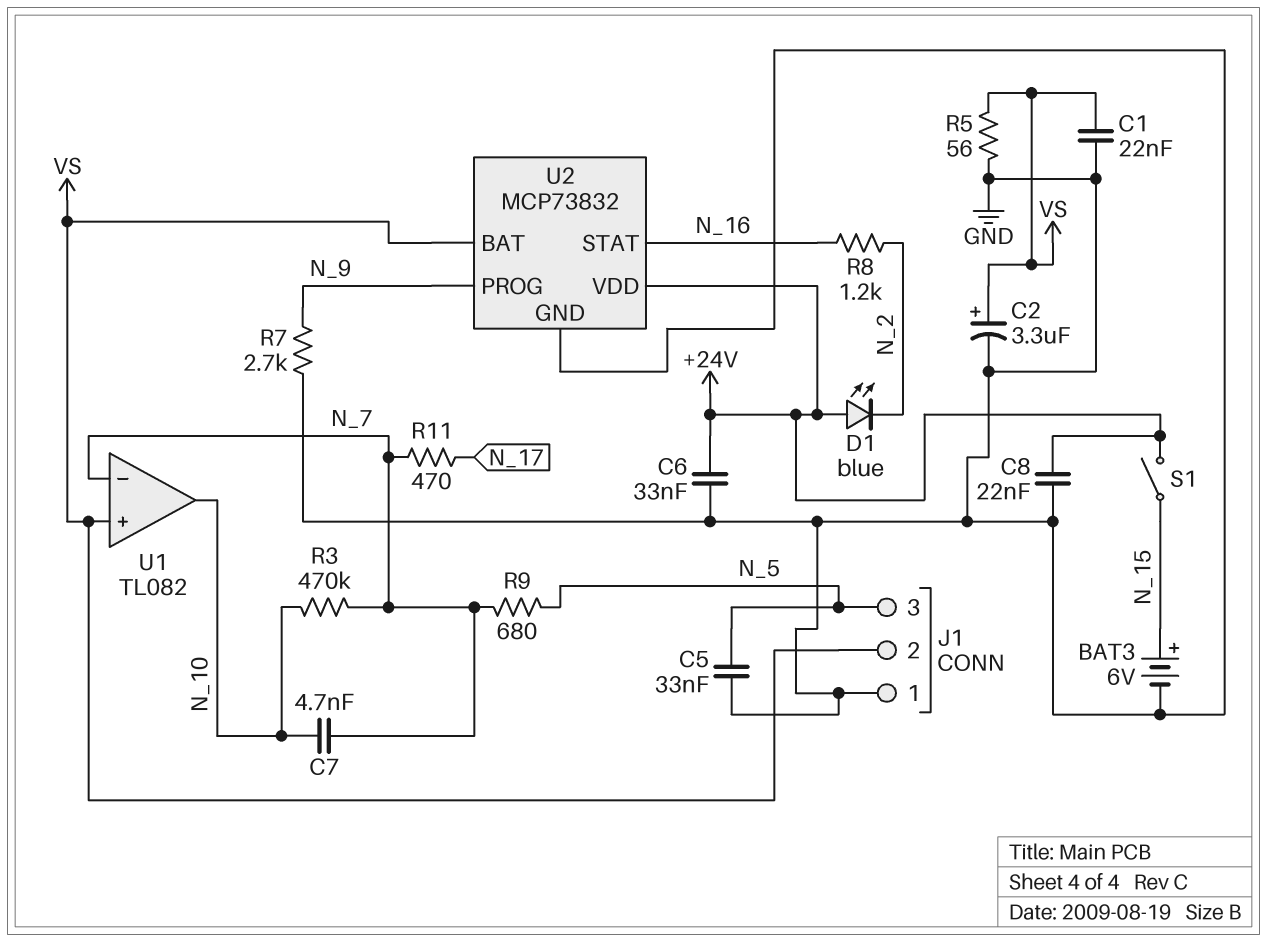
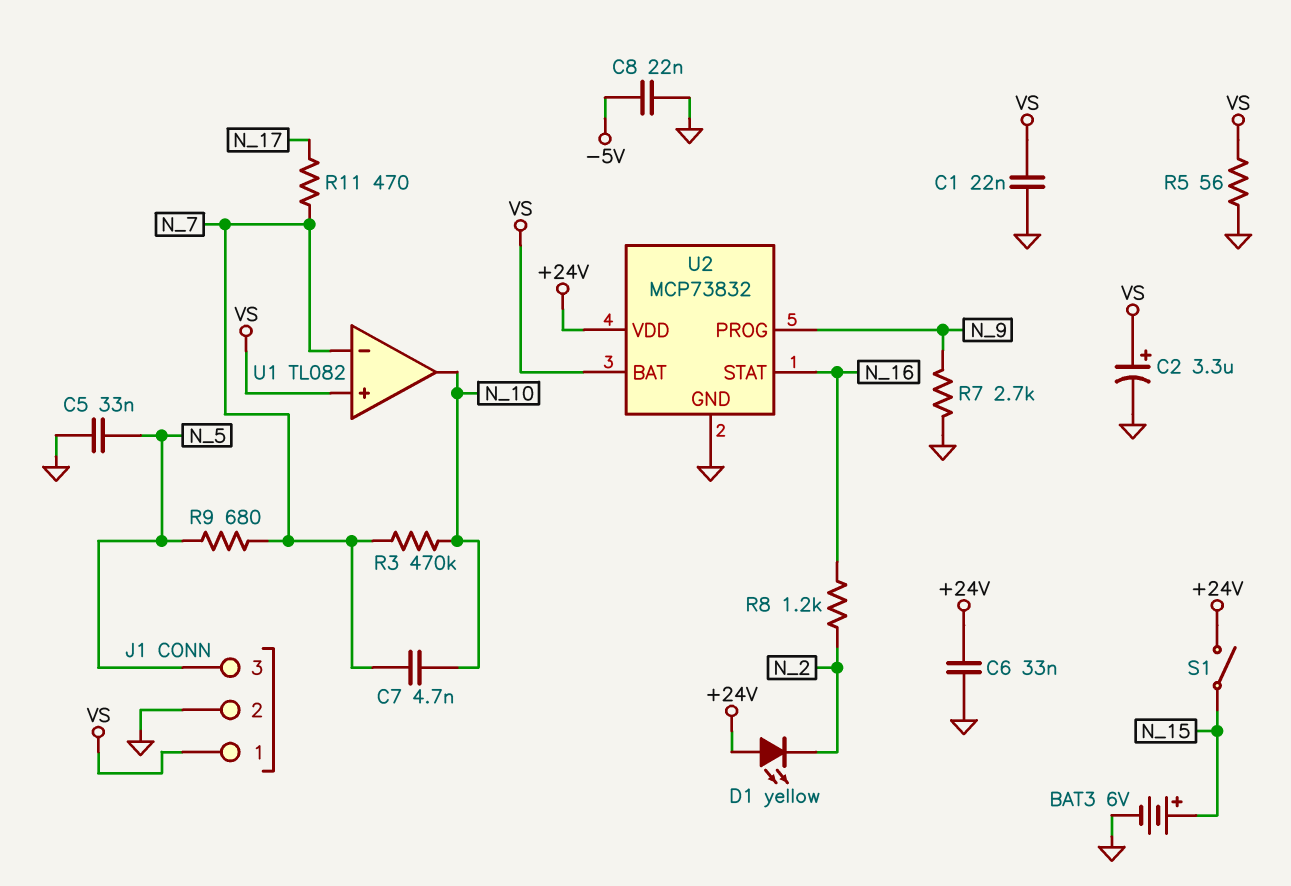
C8: 22nF (+24V, GND) -> 22nF (-5V, GND)
D1: LED blue (A +24V, K N_2) -> LED yellow (A +24V, K N_2)
J1 pin 1: GND -> VS
J1 pin 2: VS -> GND

